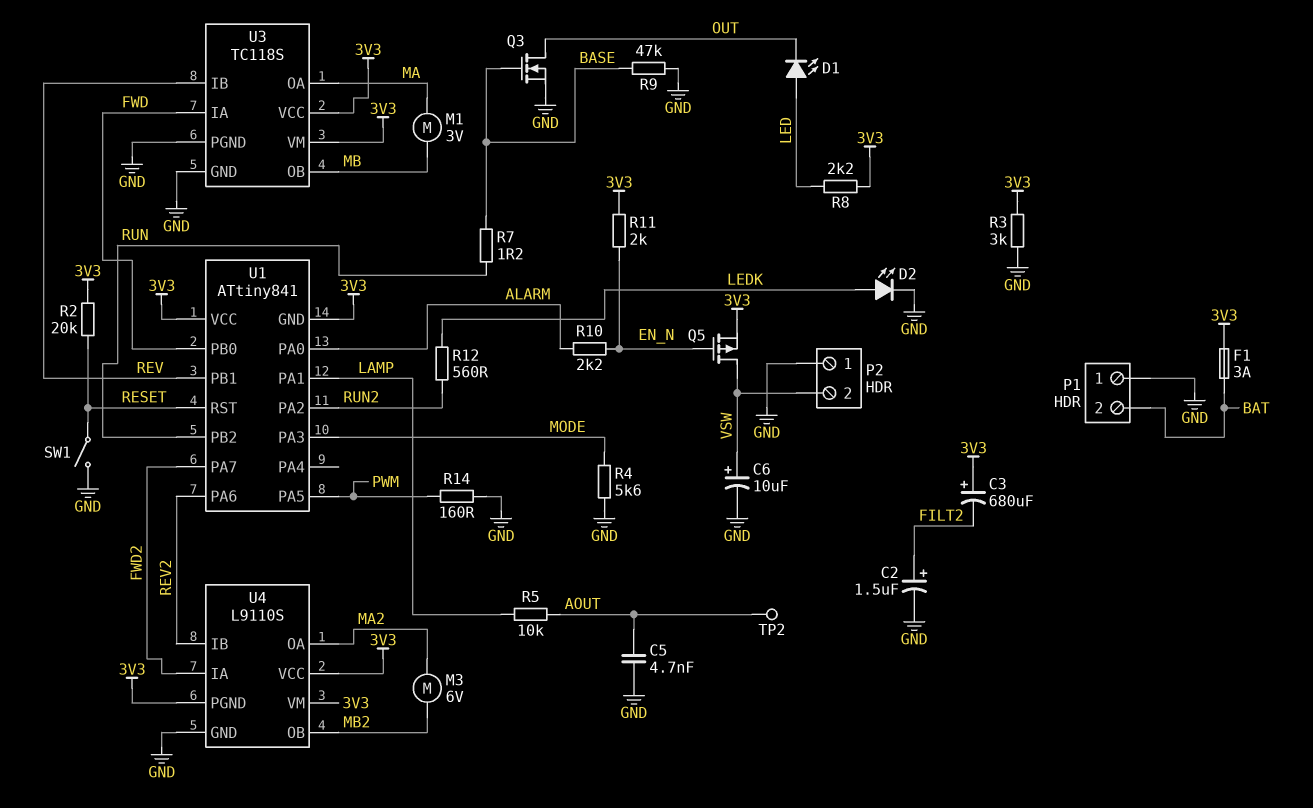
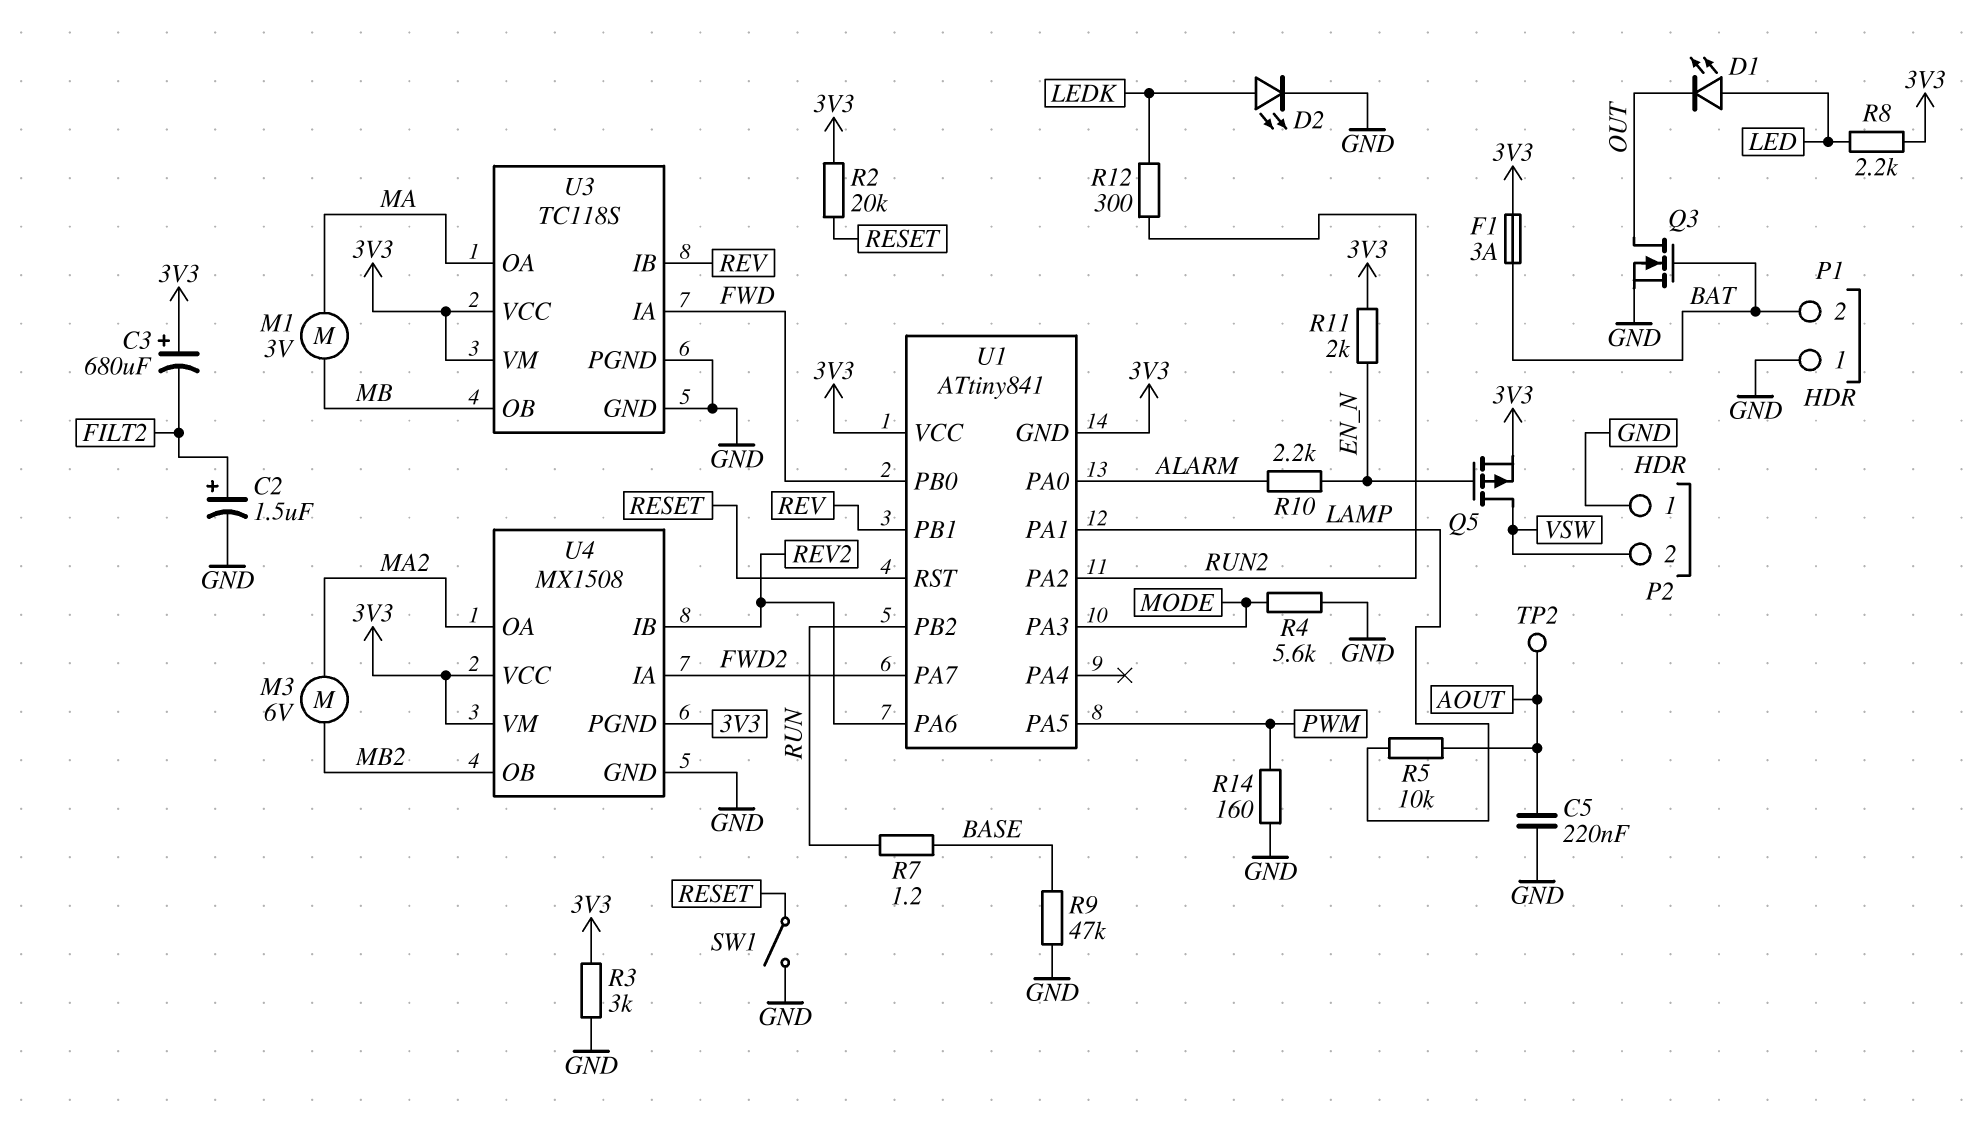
C5: 4.7nF (AOUT, GND) -> 220nF (AOUT, GND)
C6: 10uF (plus VSW, minus GND) -> none
Q3: NMOS (G BASE, D OUT, S GND) -> NMOS (G BAT, D OUT, S GND)
R12: 560 (LEDK, RUN2) -> 300 (LEDK, RUN2)
U4: L9110S -> MX1508

